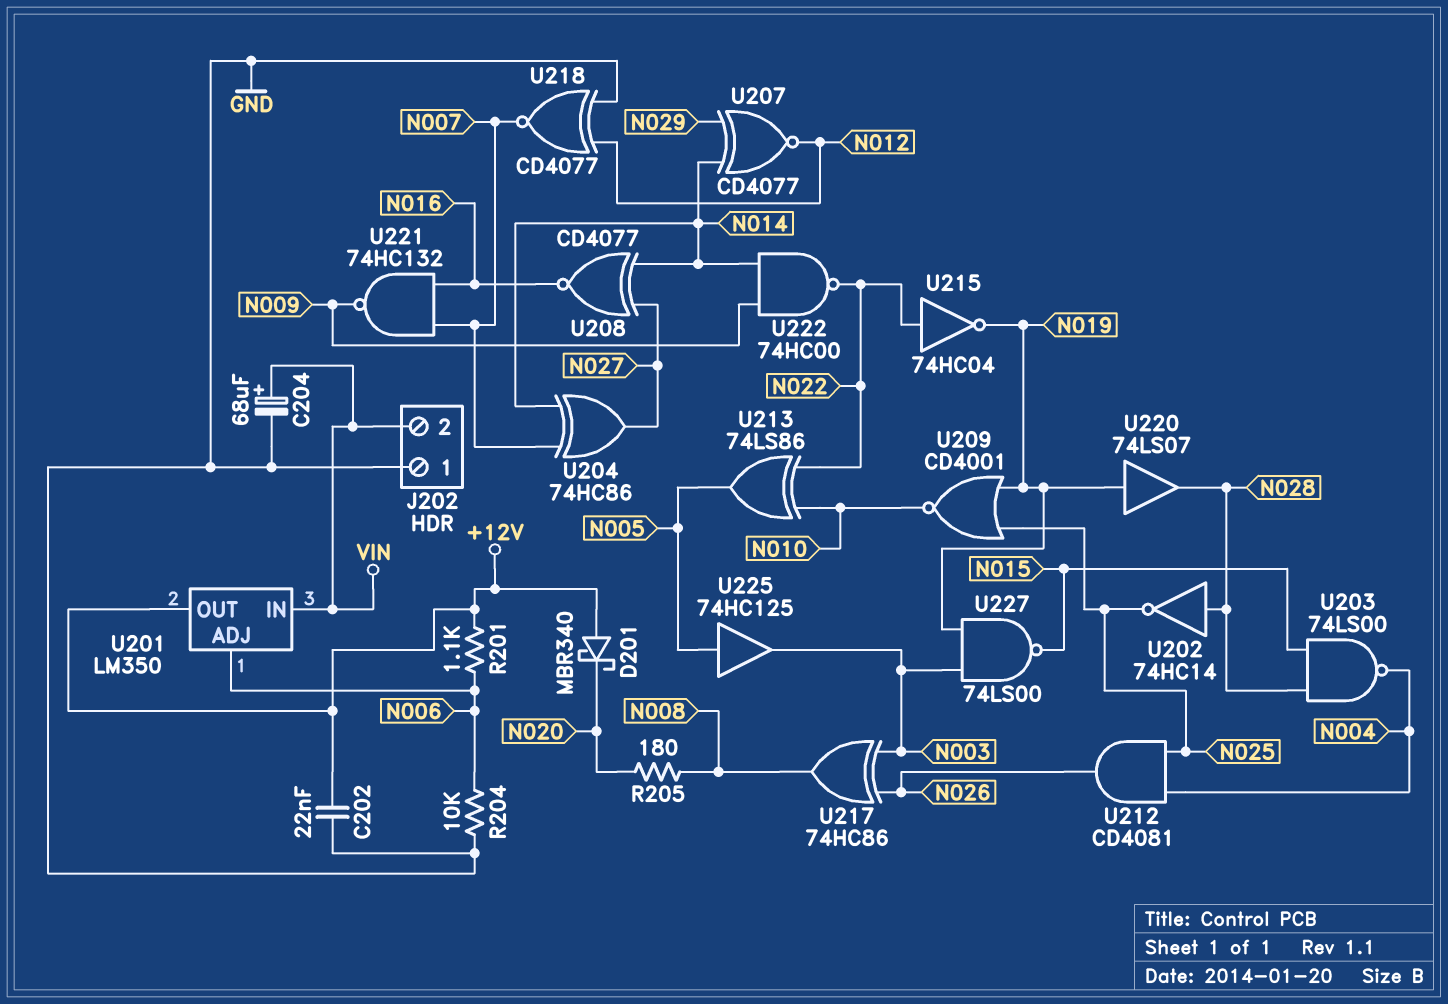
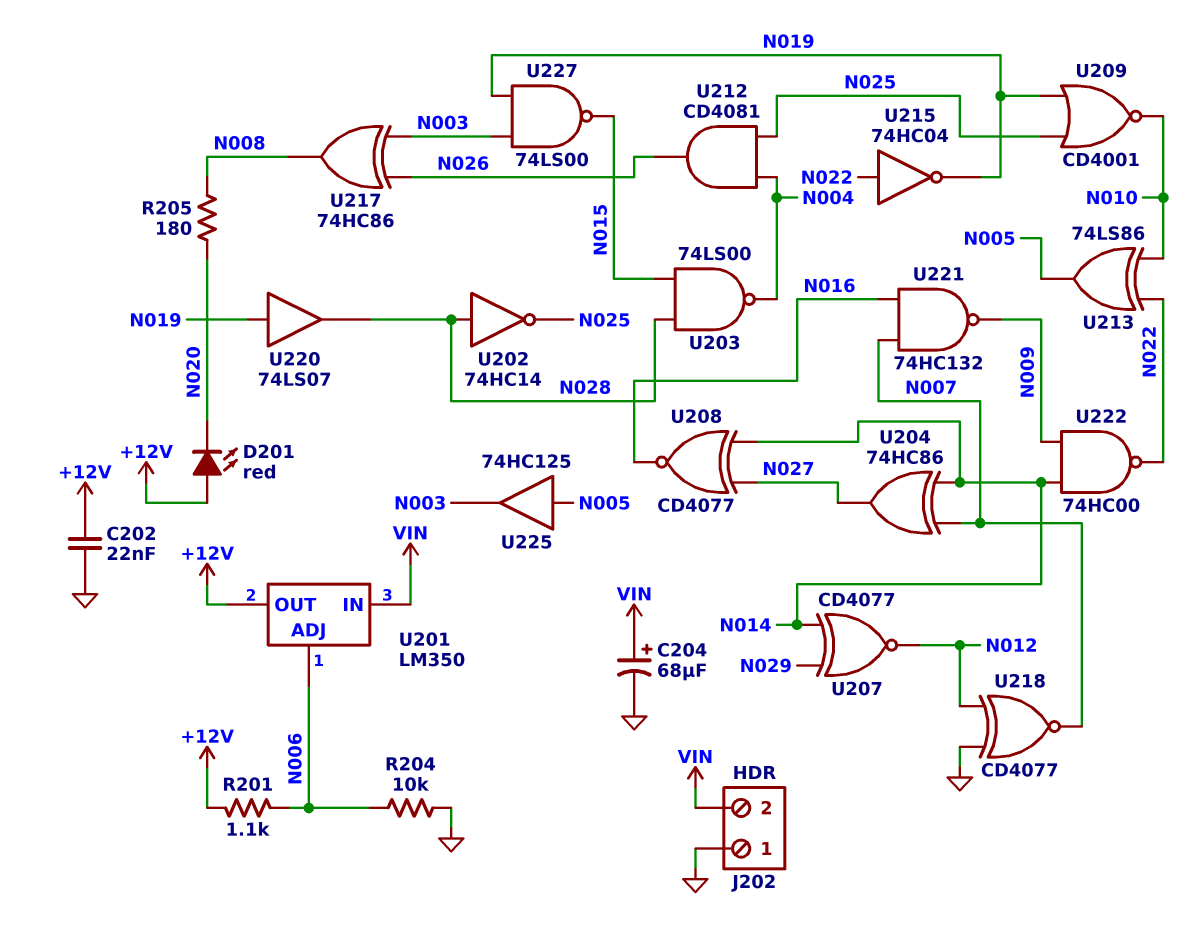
D201: schottky MBR340 (A +12V, K N020) -> LED red (A +12V, K N020)

